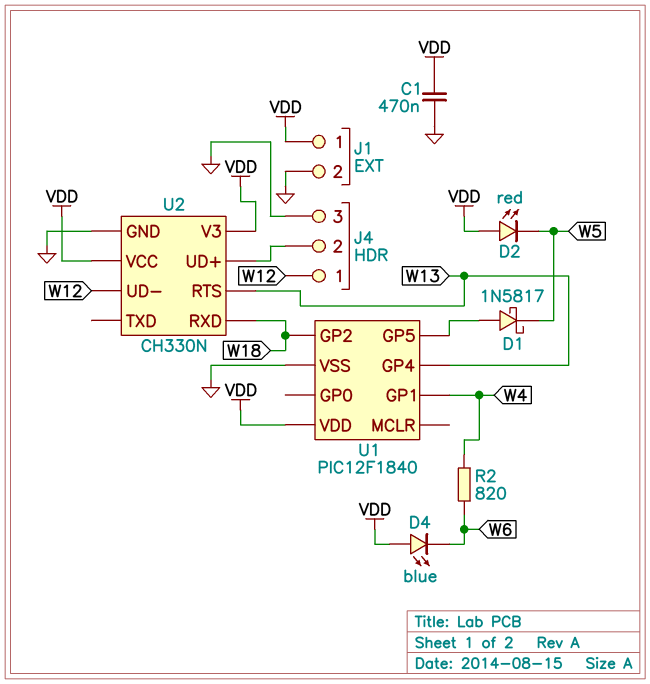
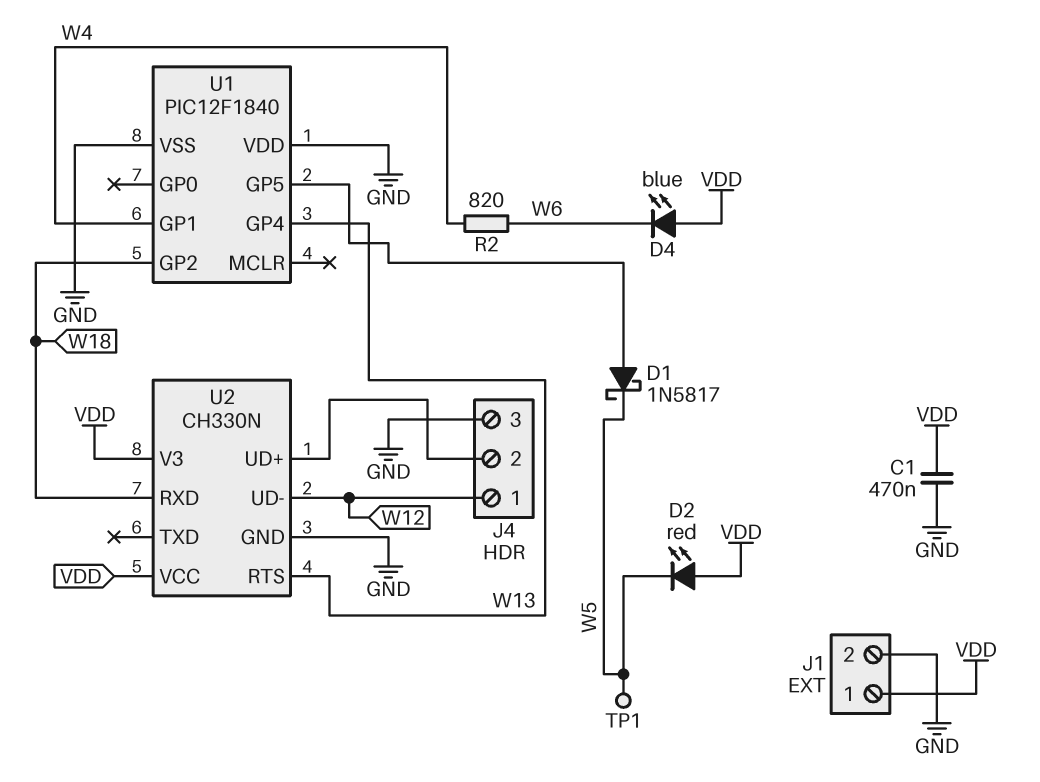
TP1: none -> test point (W5)
U1 pin VDD: VDD -> GND

